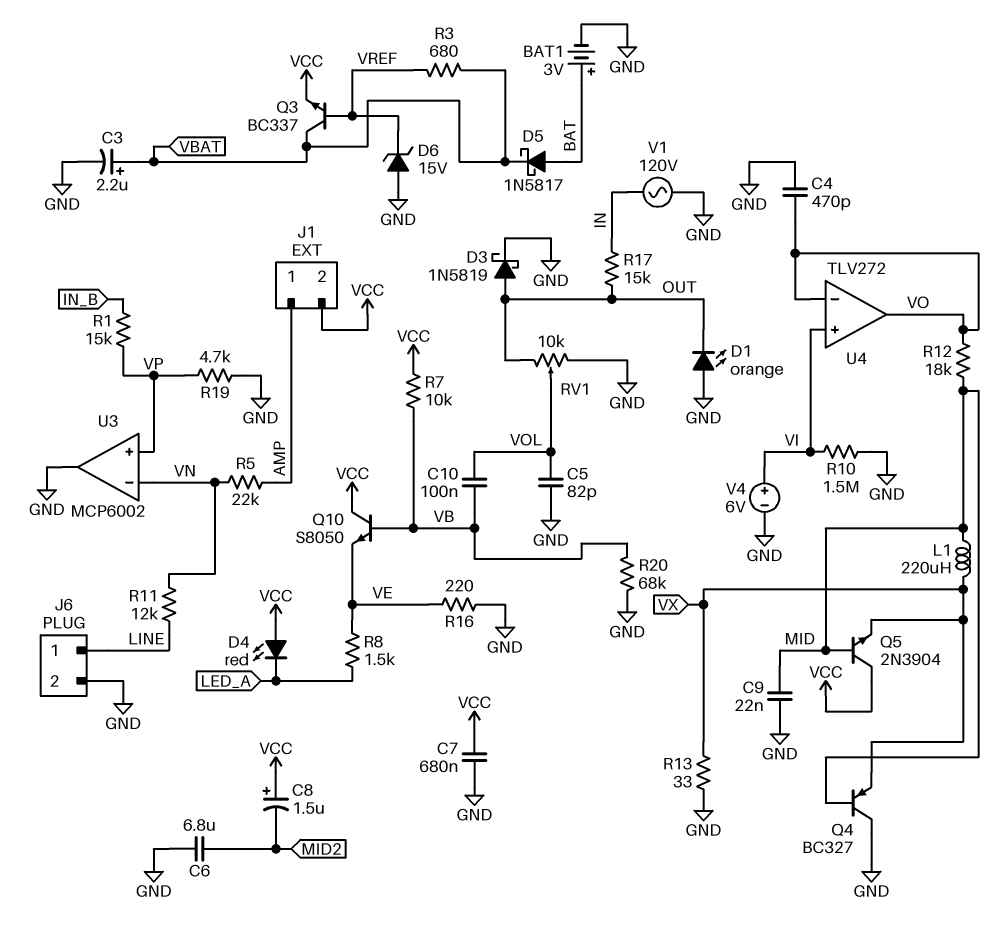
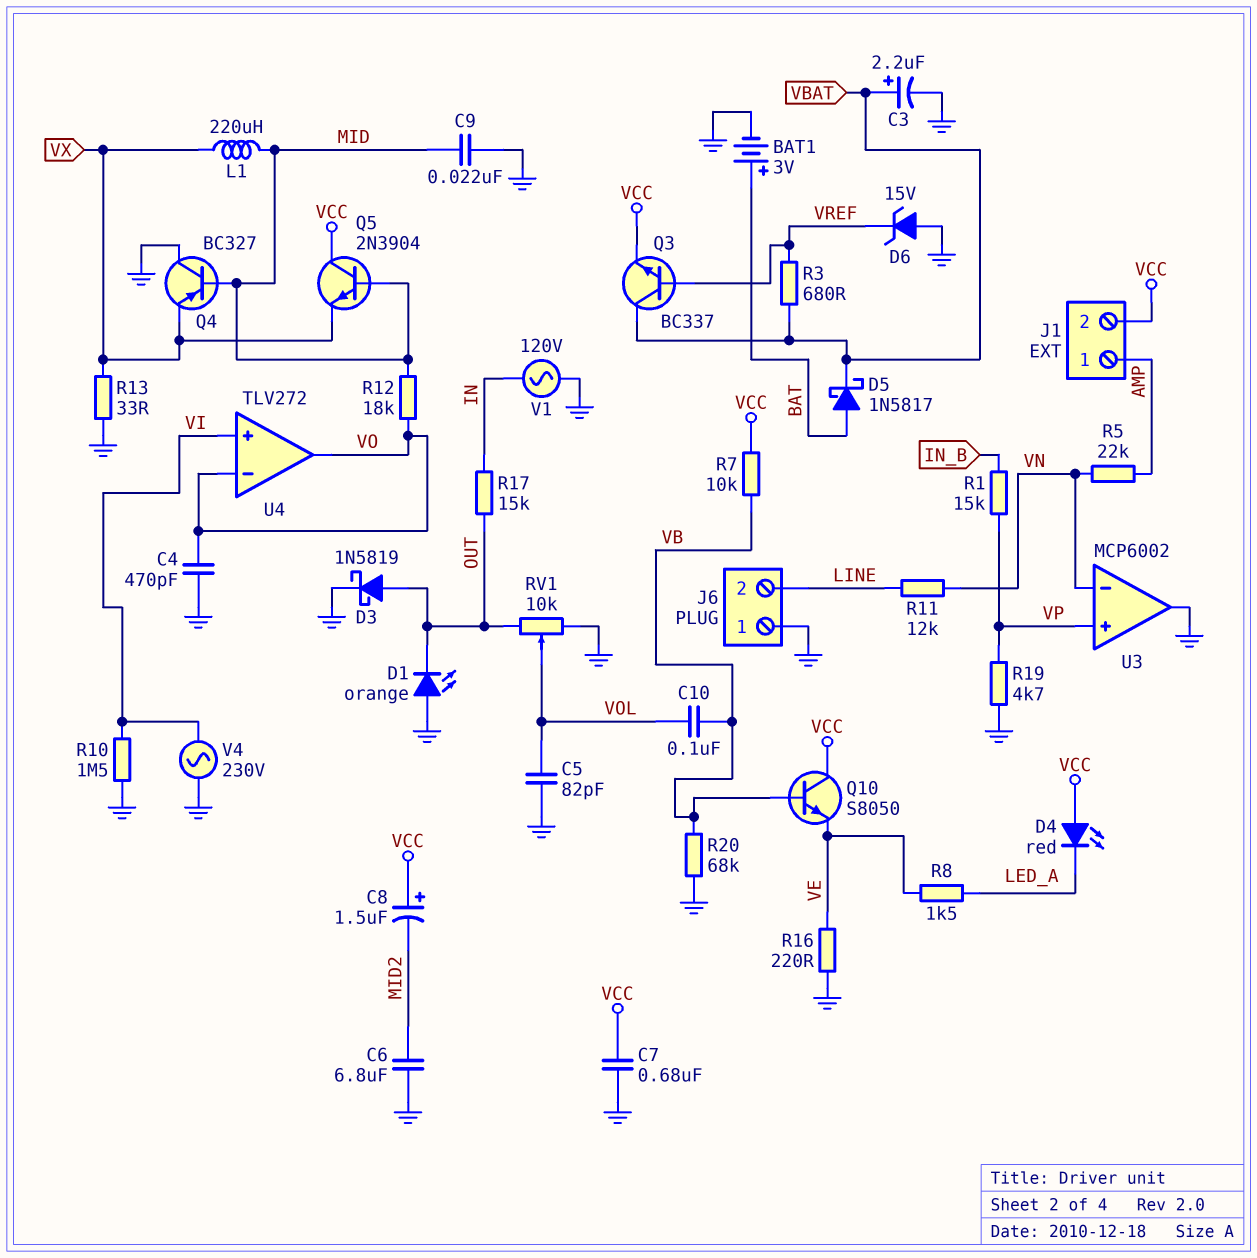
J6 pin 1: LINE -> GND
J6 pin 2: GND -> LINE
V4: 6V (plus VI, minus GND) -> AC 230V (GND, VI)

